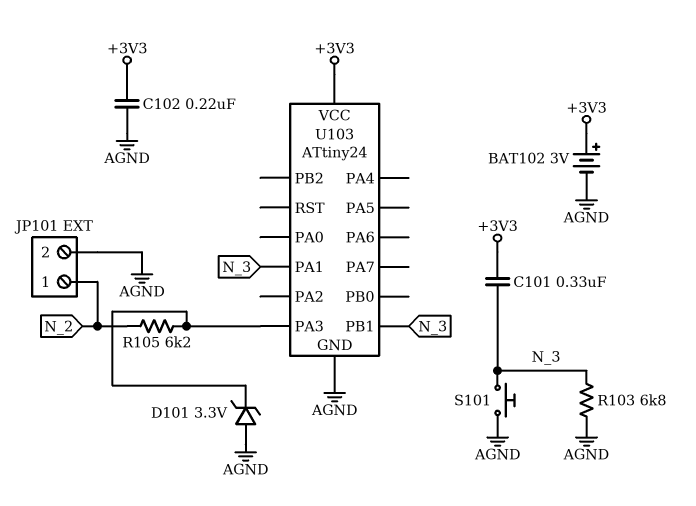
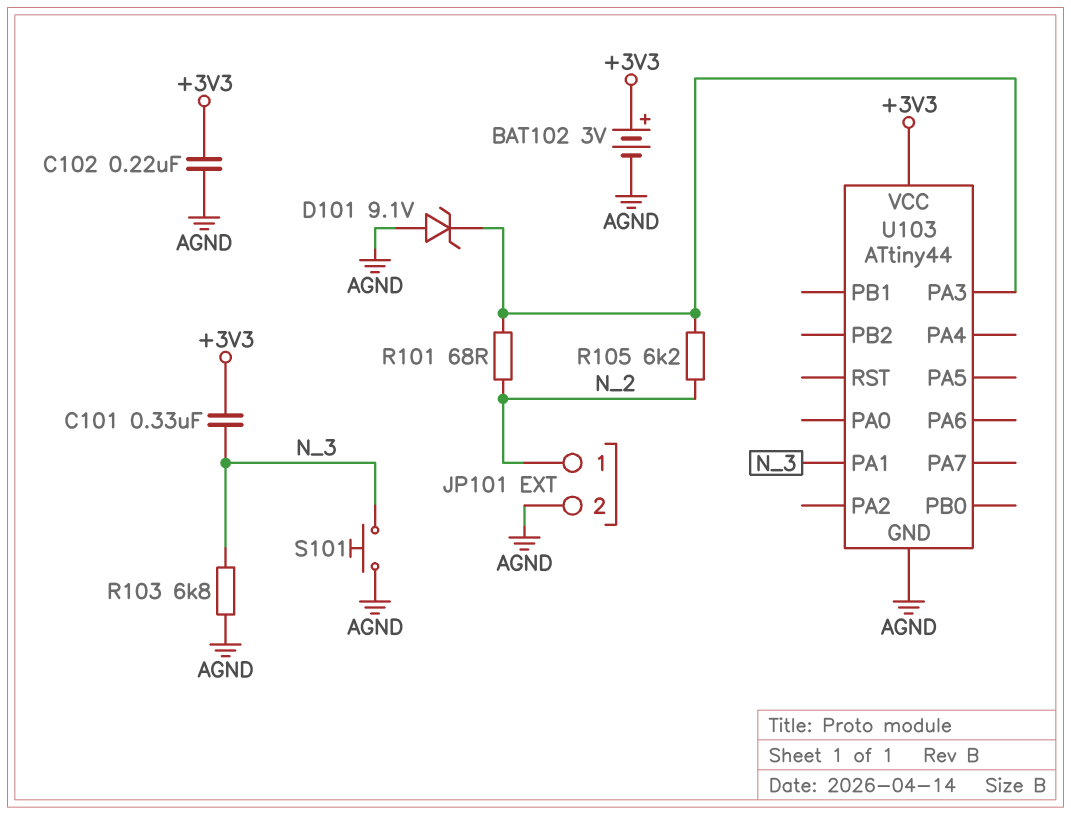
D101: zener 3.3V (A AGND, K U103/PA3) -> zener 9.1V (A AGND, K U103/PA3)
R101: none -> 68 (N_2, U103/PA3)
U103: ATtiny24 -> ATtiny44
U103 pin PB1: N_3 -> none

